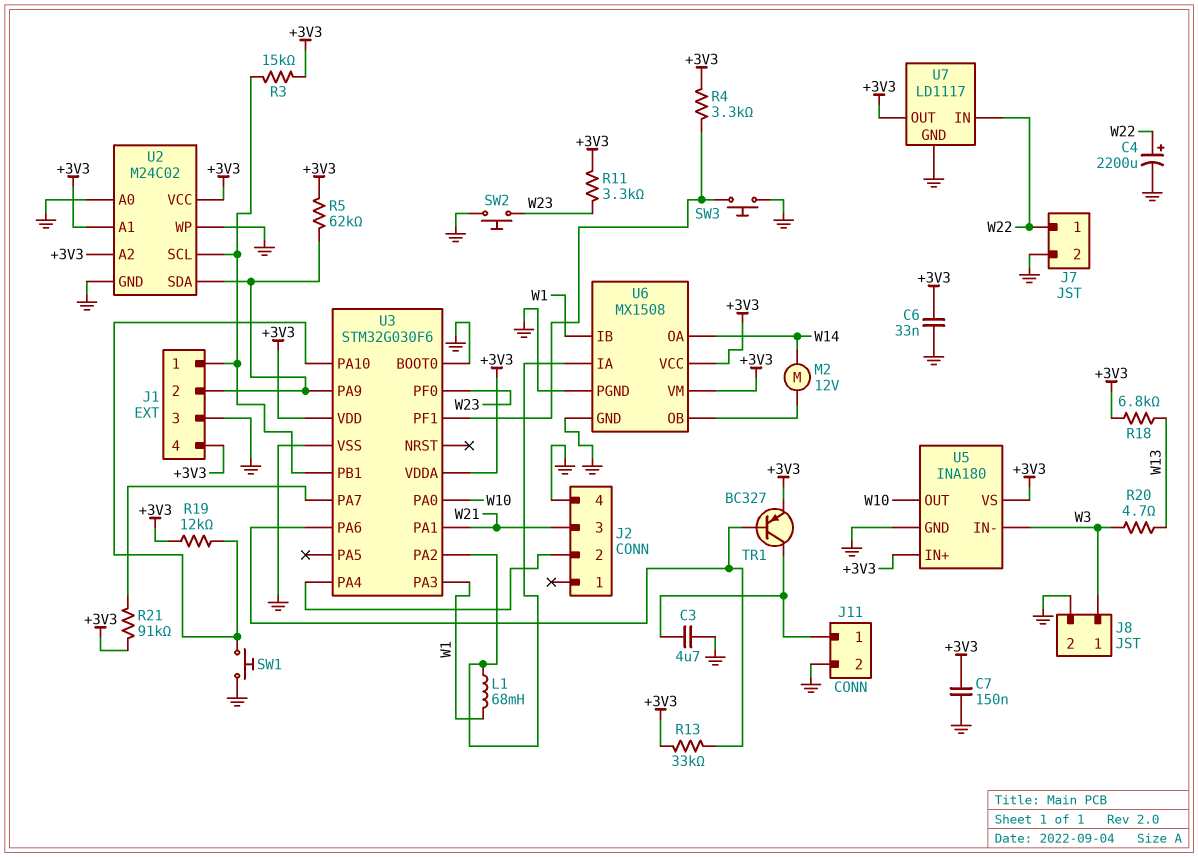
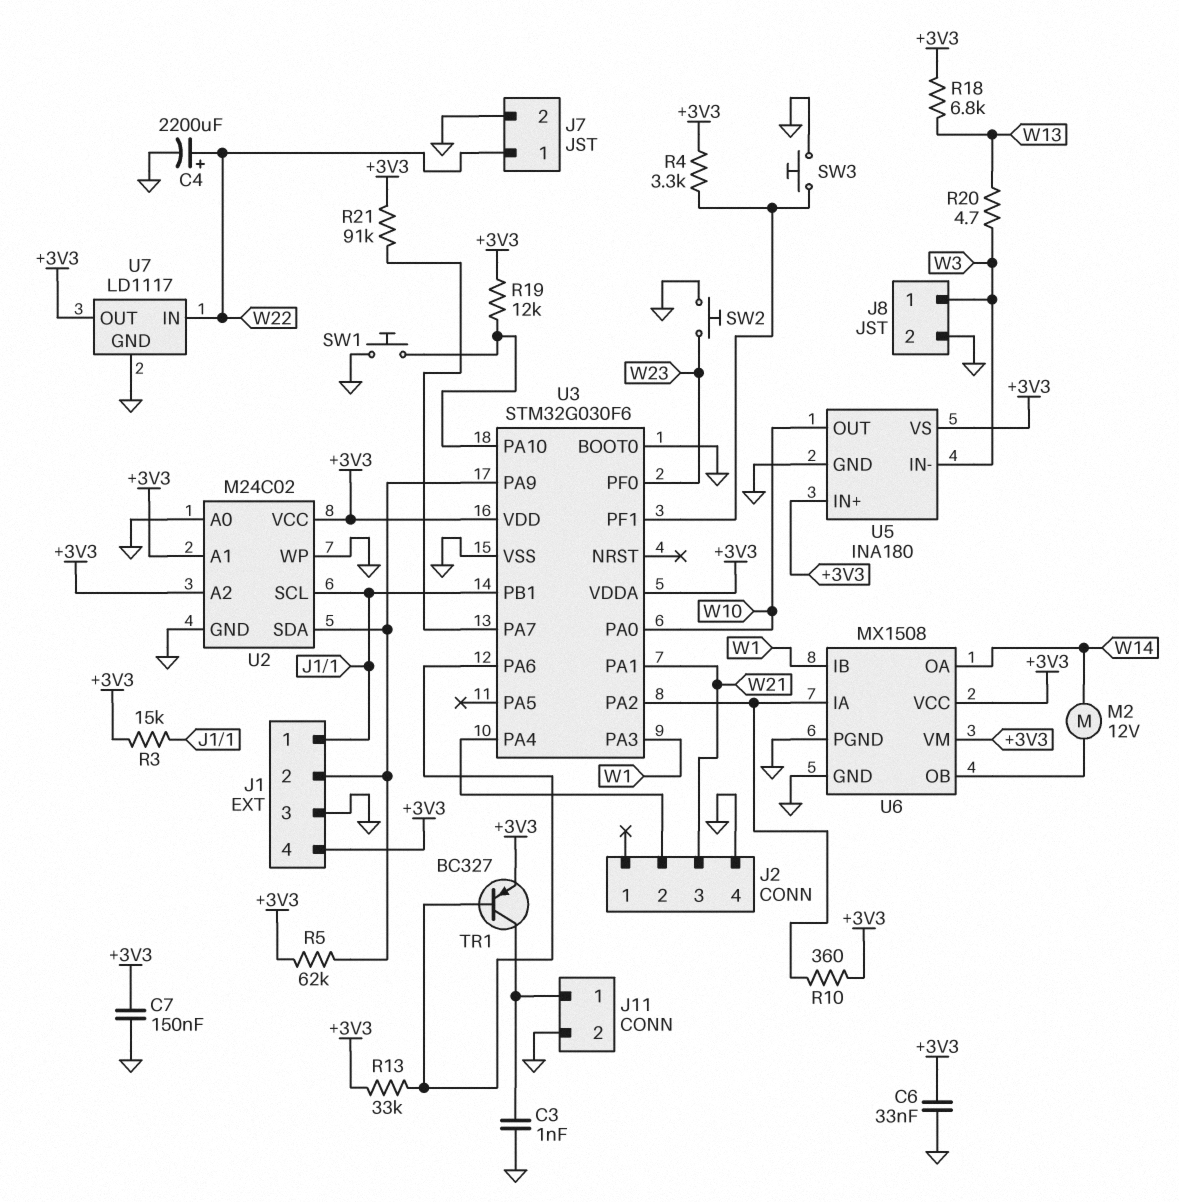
C3: 4.7uF (GND, J11/1) -> 1nF (GND, J11/1)
L1: 68mH (U3/PA2, W1) -> none
R10: none -> 360 (+3V3, U3/PA2)
R11: 3.3k (+3V3, W23) -> none

